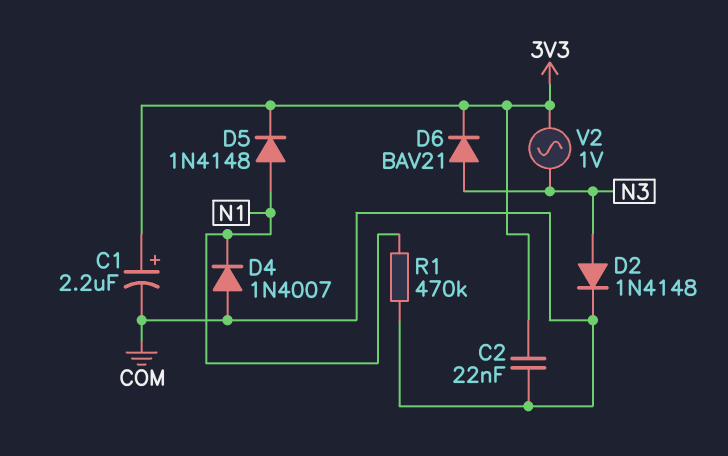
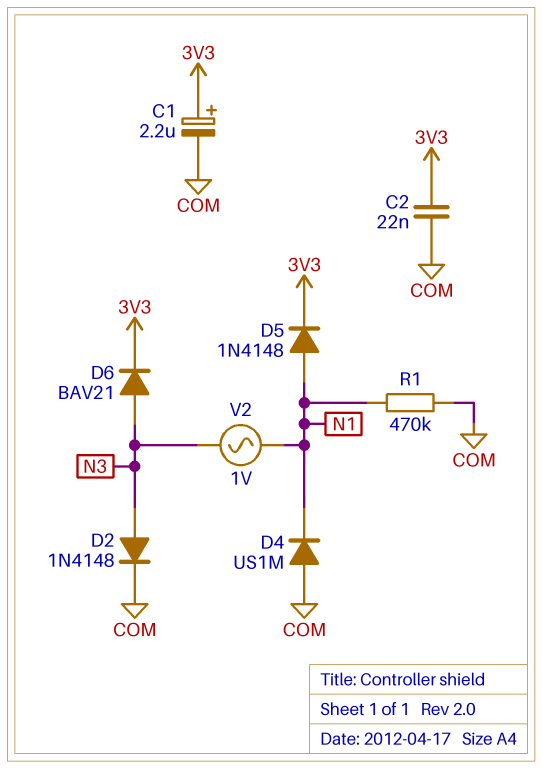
D4: diode 1N4007 (A COM, K N1) -> diode US1M (A COM, K N1)
V2: AC 1V (3V3, N3) -> AC 1V (N1, N3)

